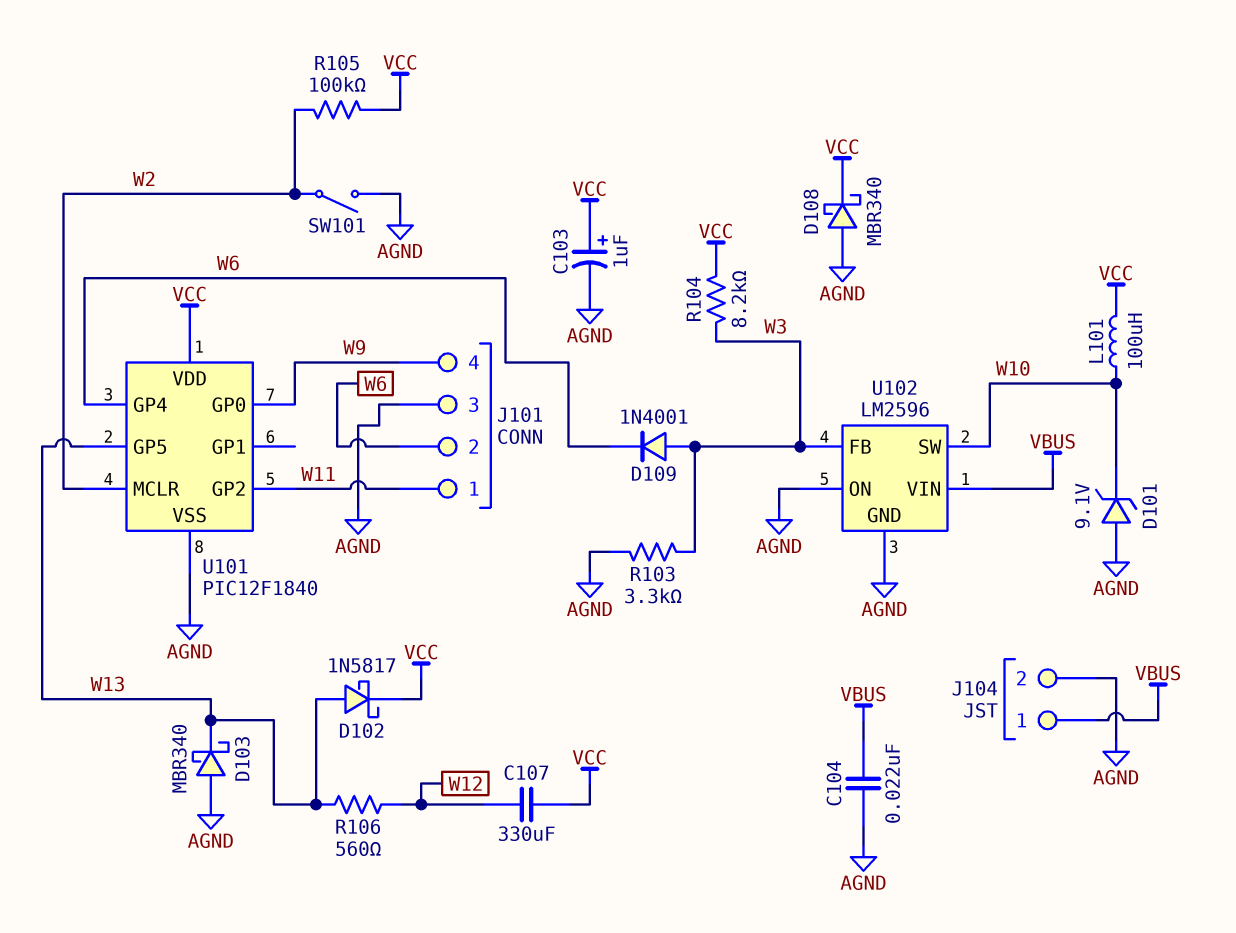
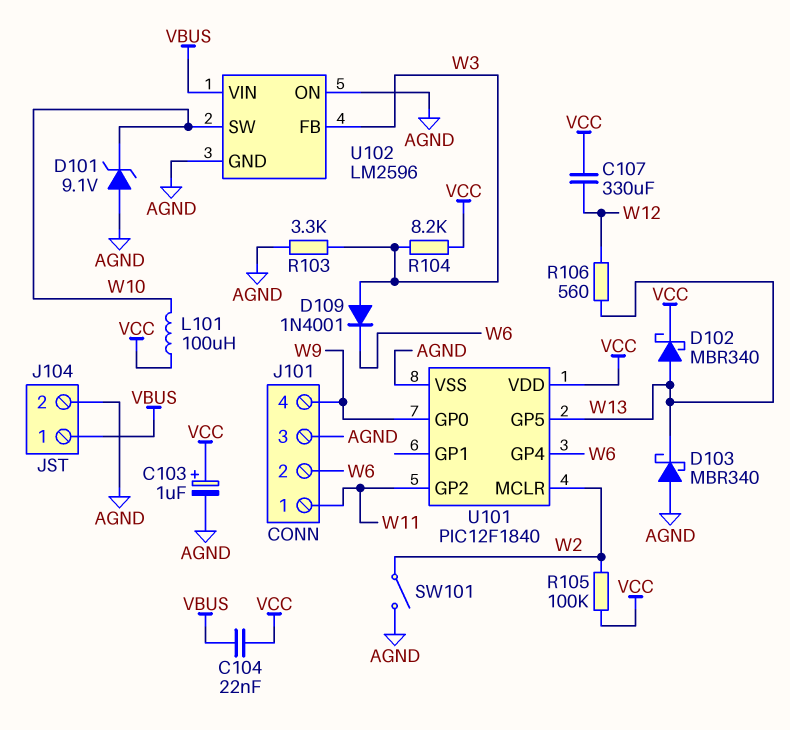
C104: 22nF (AGND, VBUS) -> 22nF (VBUS, VCC)
D102: schottky 1N5817 (A W13, K VCC) -> schottky MBR340 (A W13, K VCC)
D108: schottky MBR340 (A AGND, K VCC) -> none

